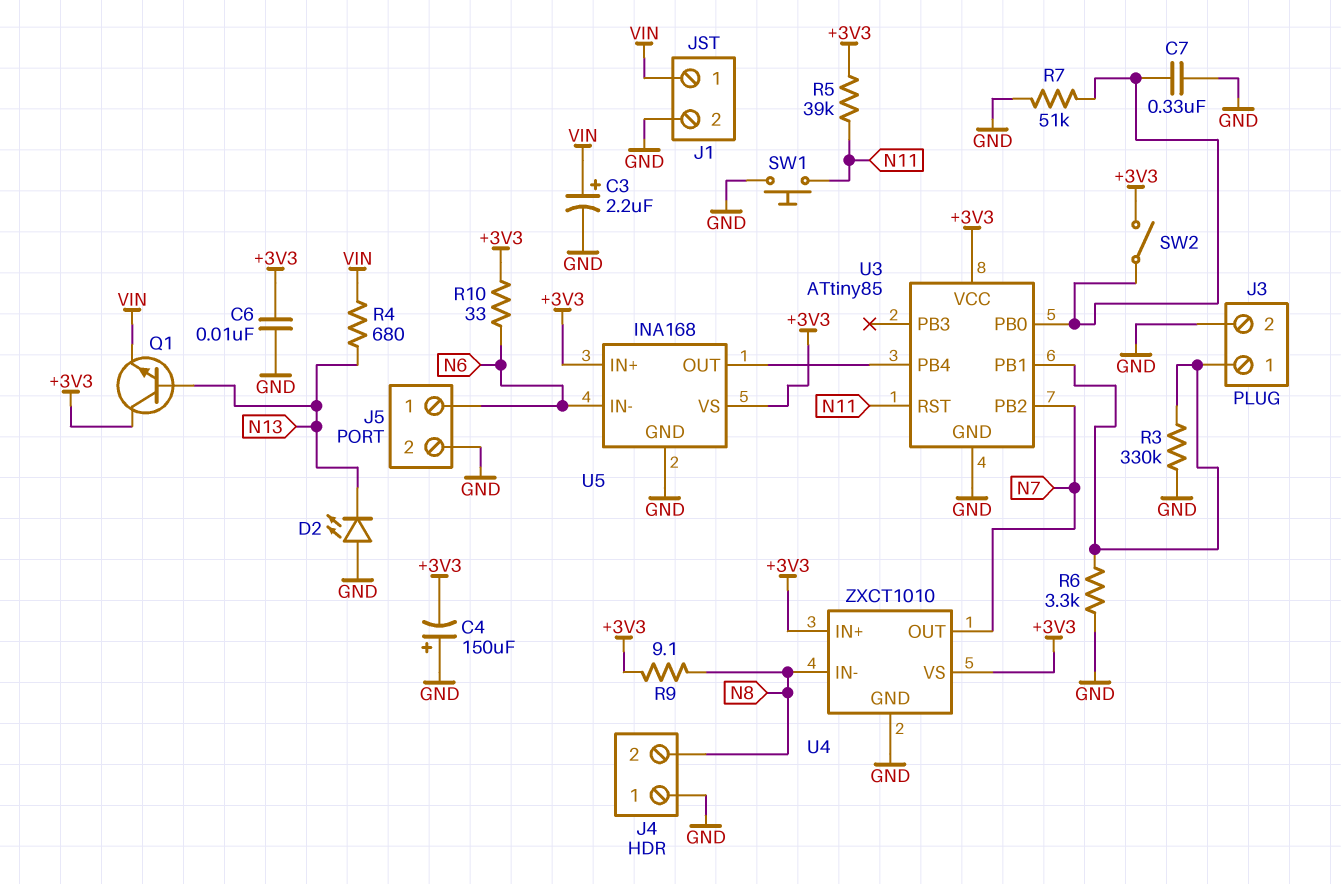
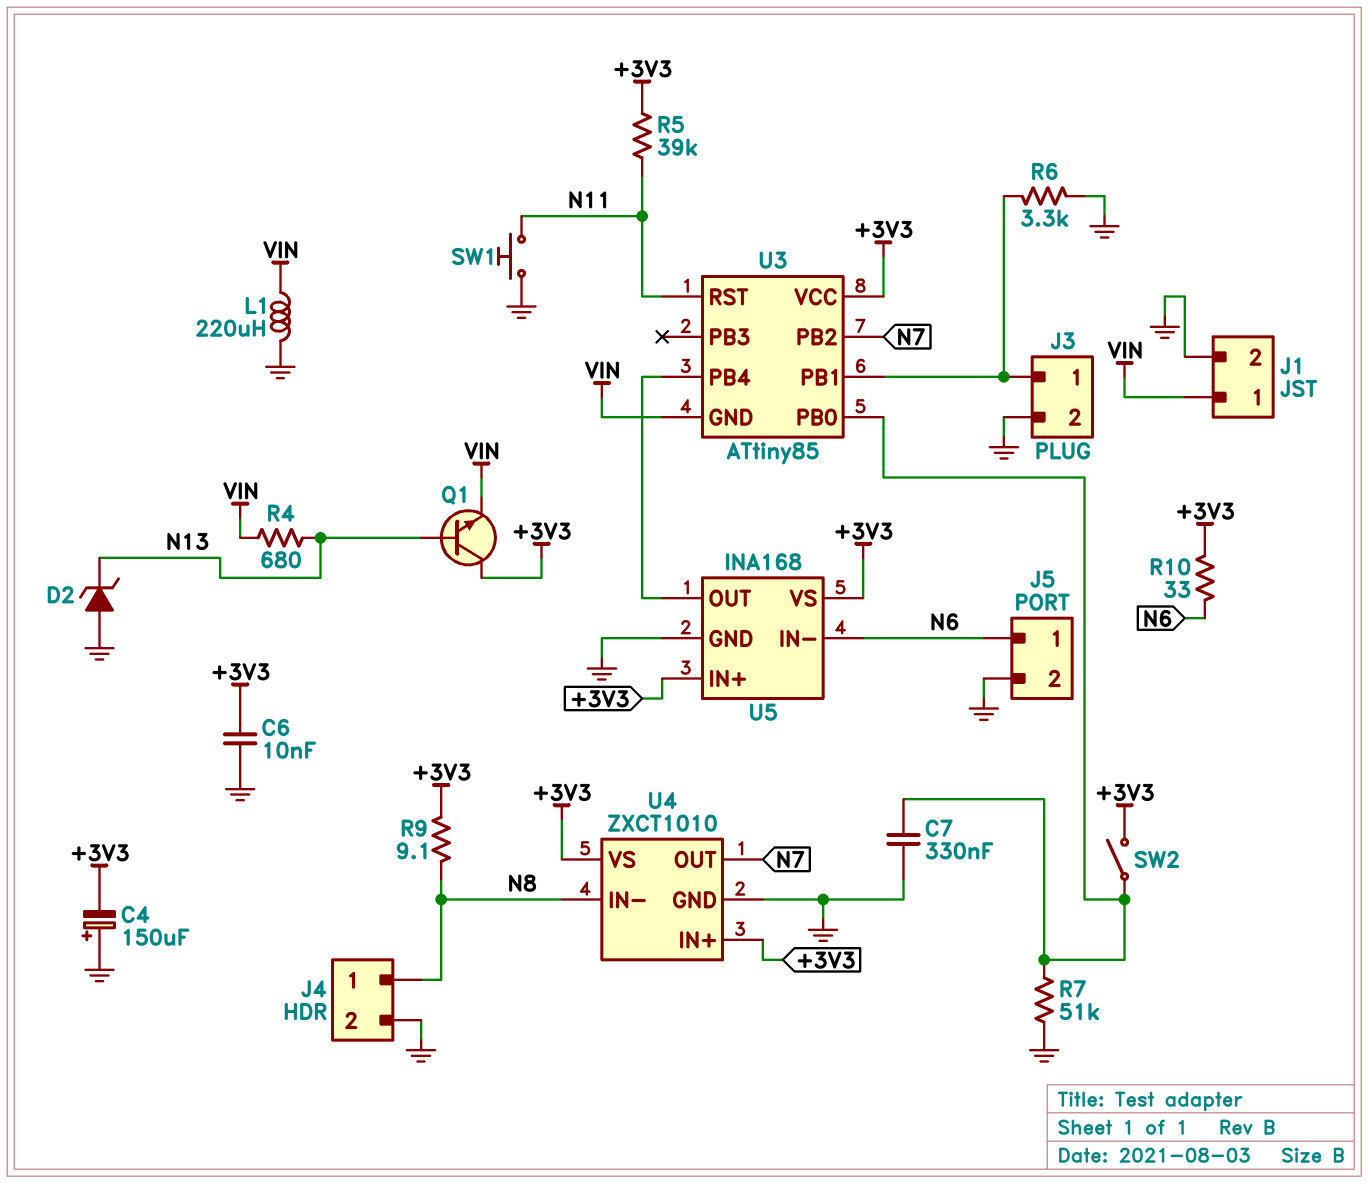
C3: 2.2uF (plus VIN, minus GND) -> none
D2: LED (A GND, K N13) -> zener (A GND, K N13)
J4 pin 1: GND -> N8
J4 pin 2: N8 -> GND
L1: none -> 220uH (GND, VIN)
R3: 330k (GND, J3/1) -> none
U3 pin GND: GND -> VIN

